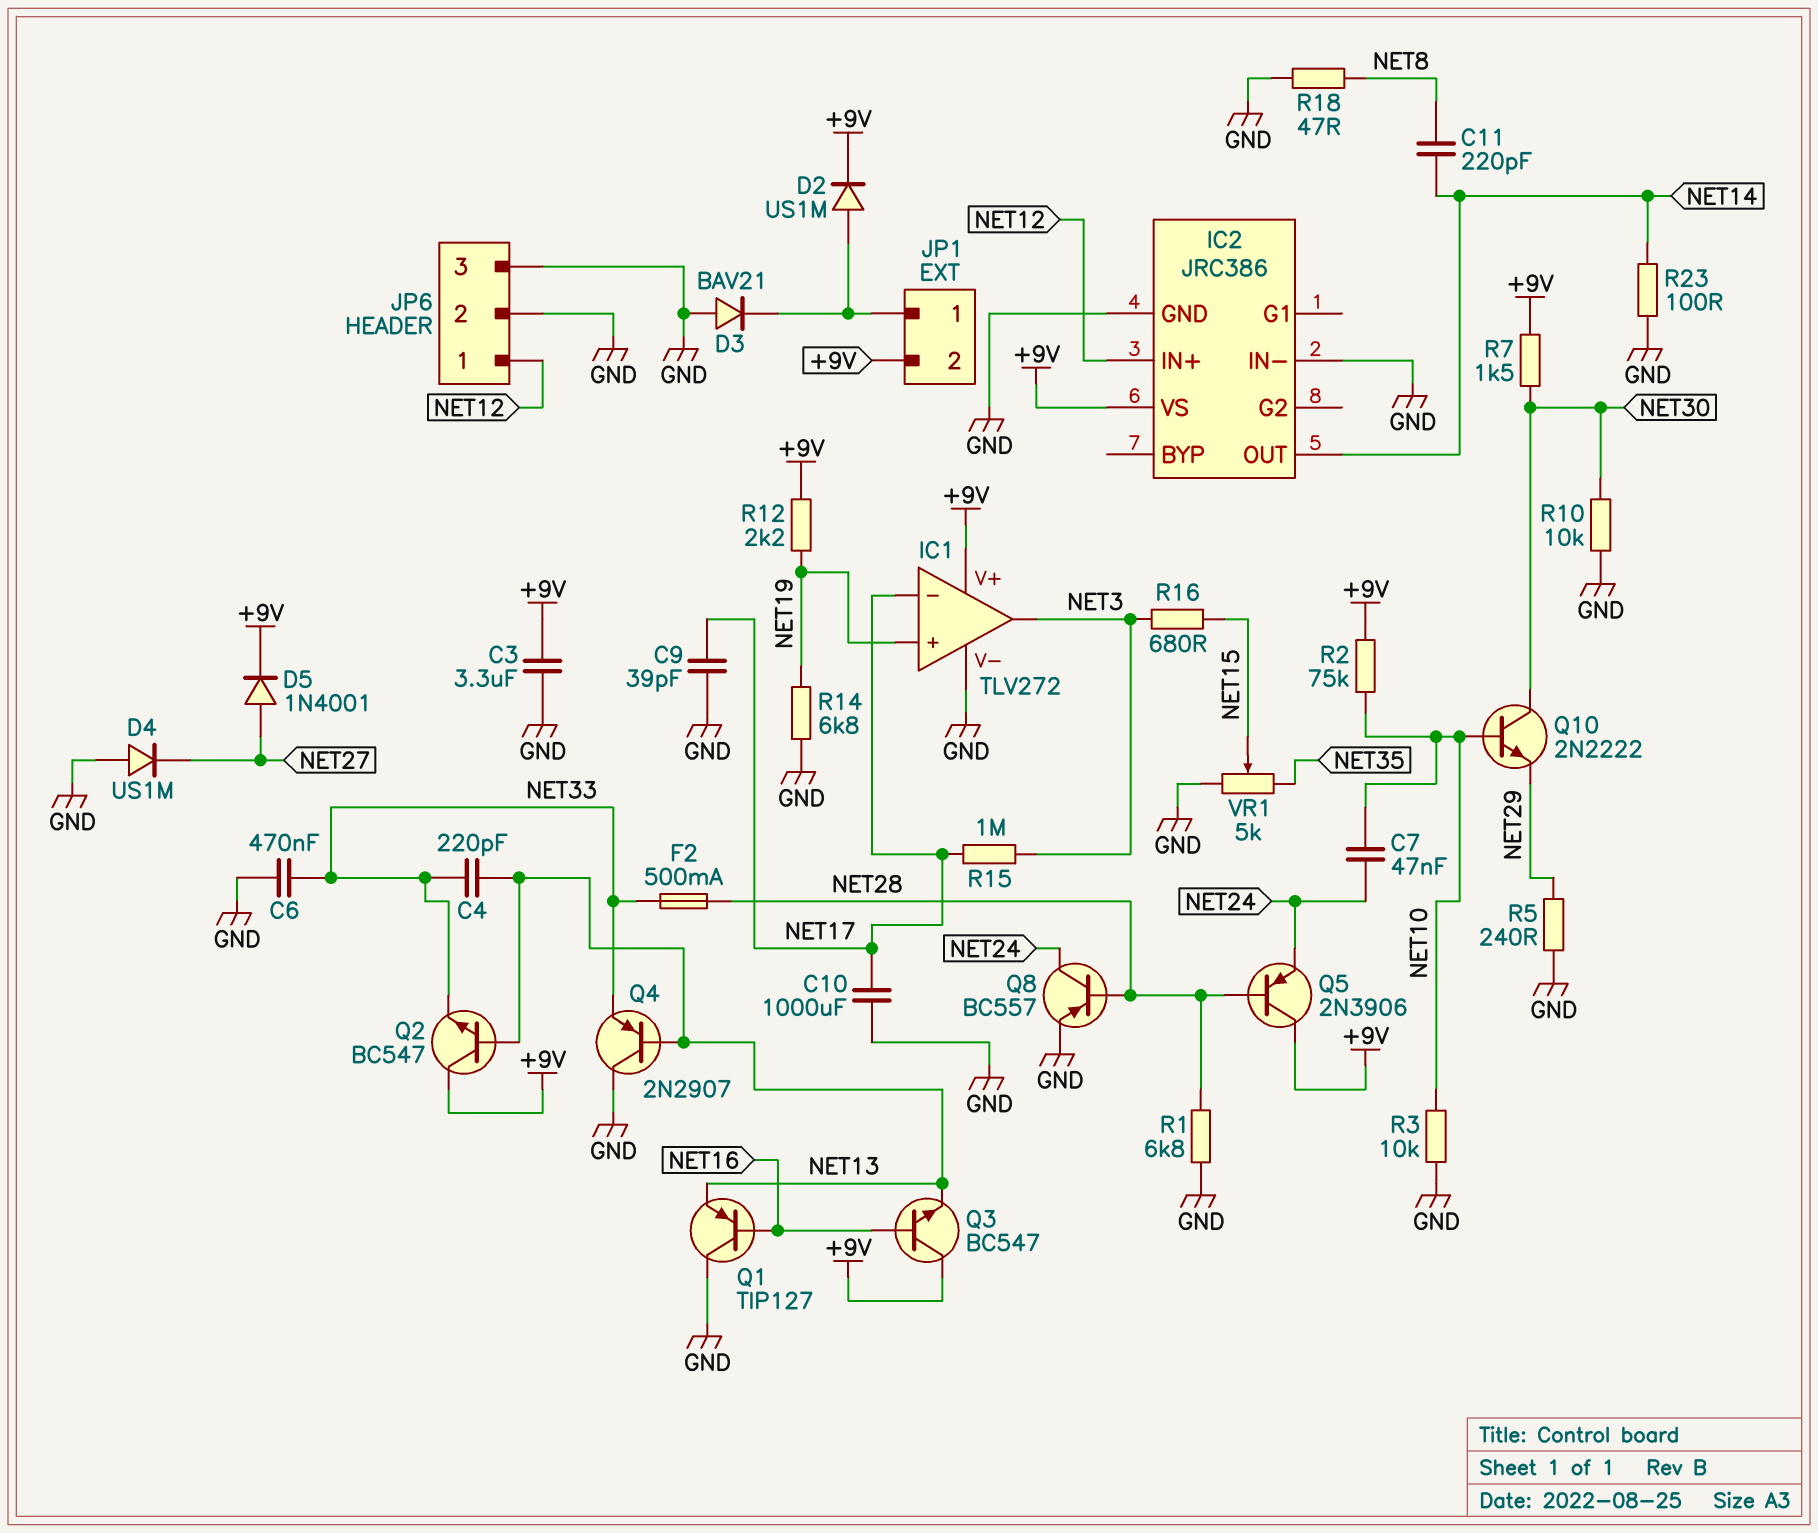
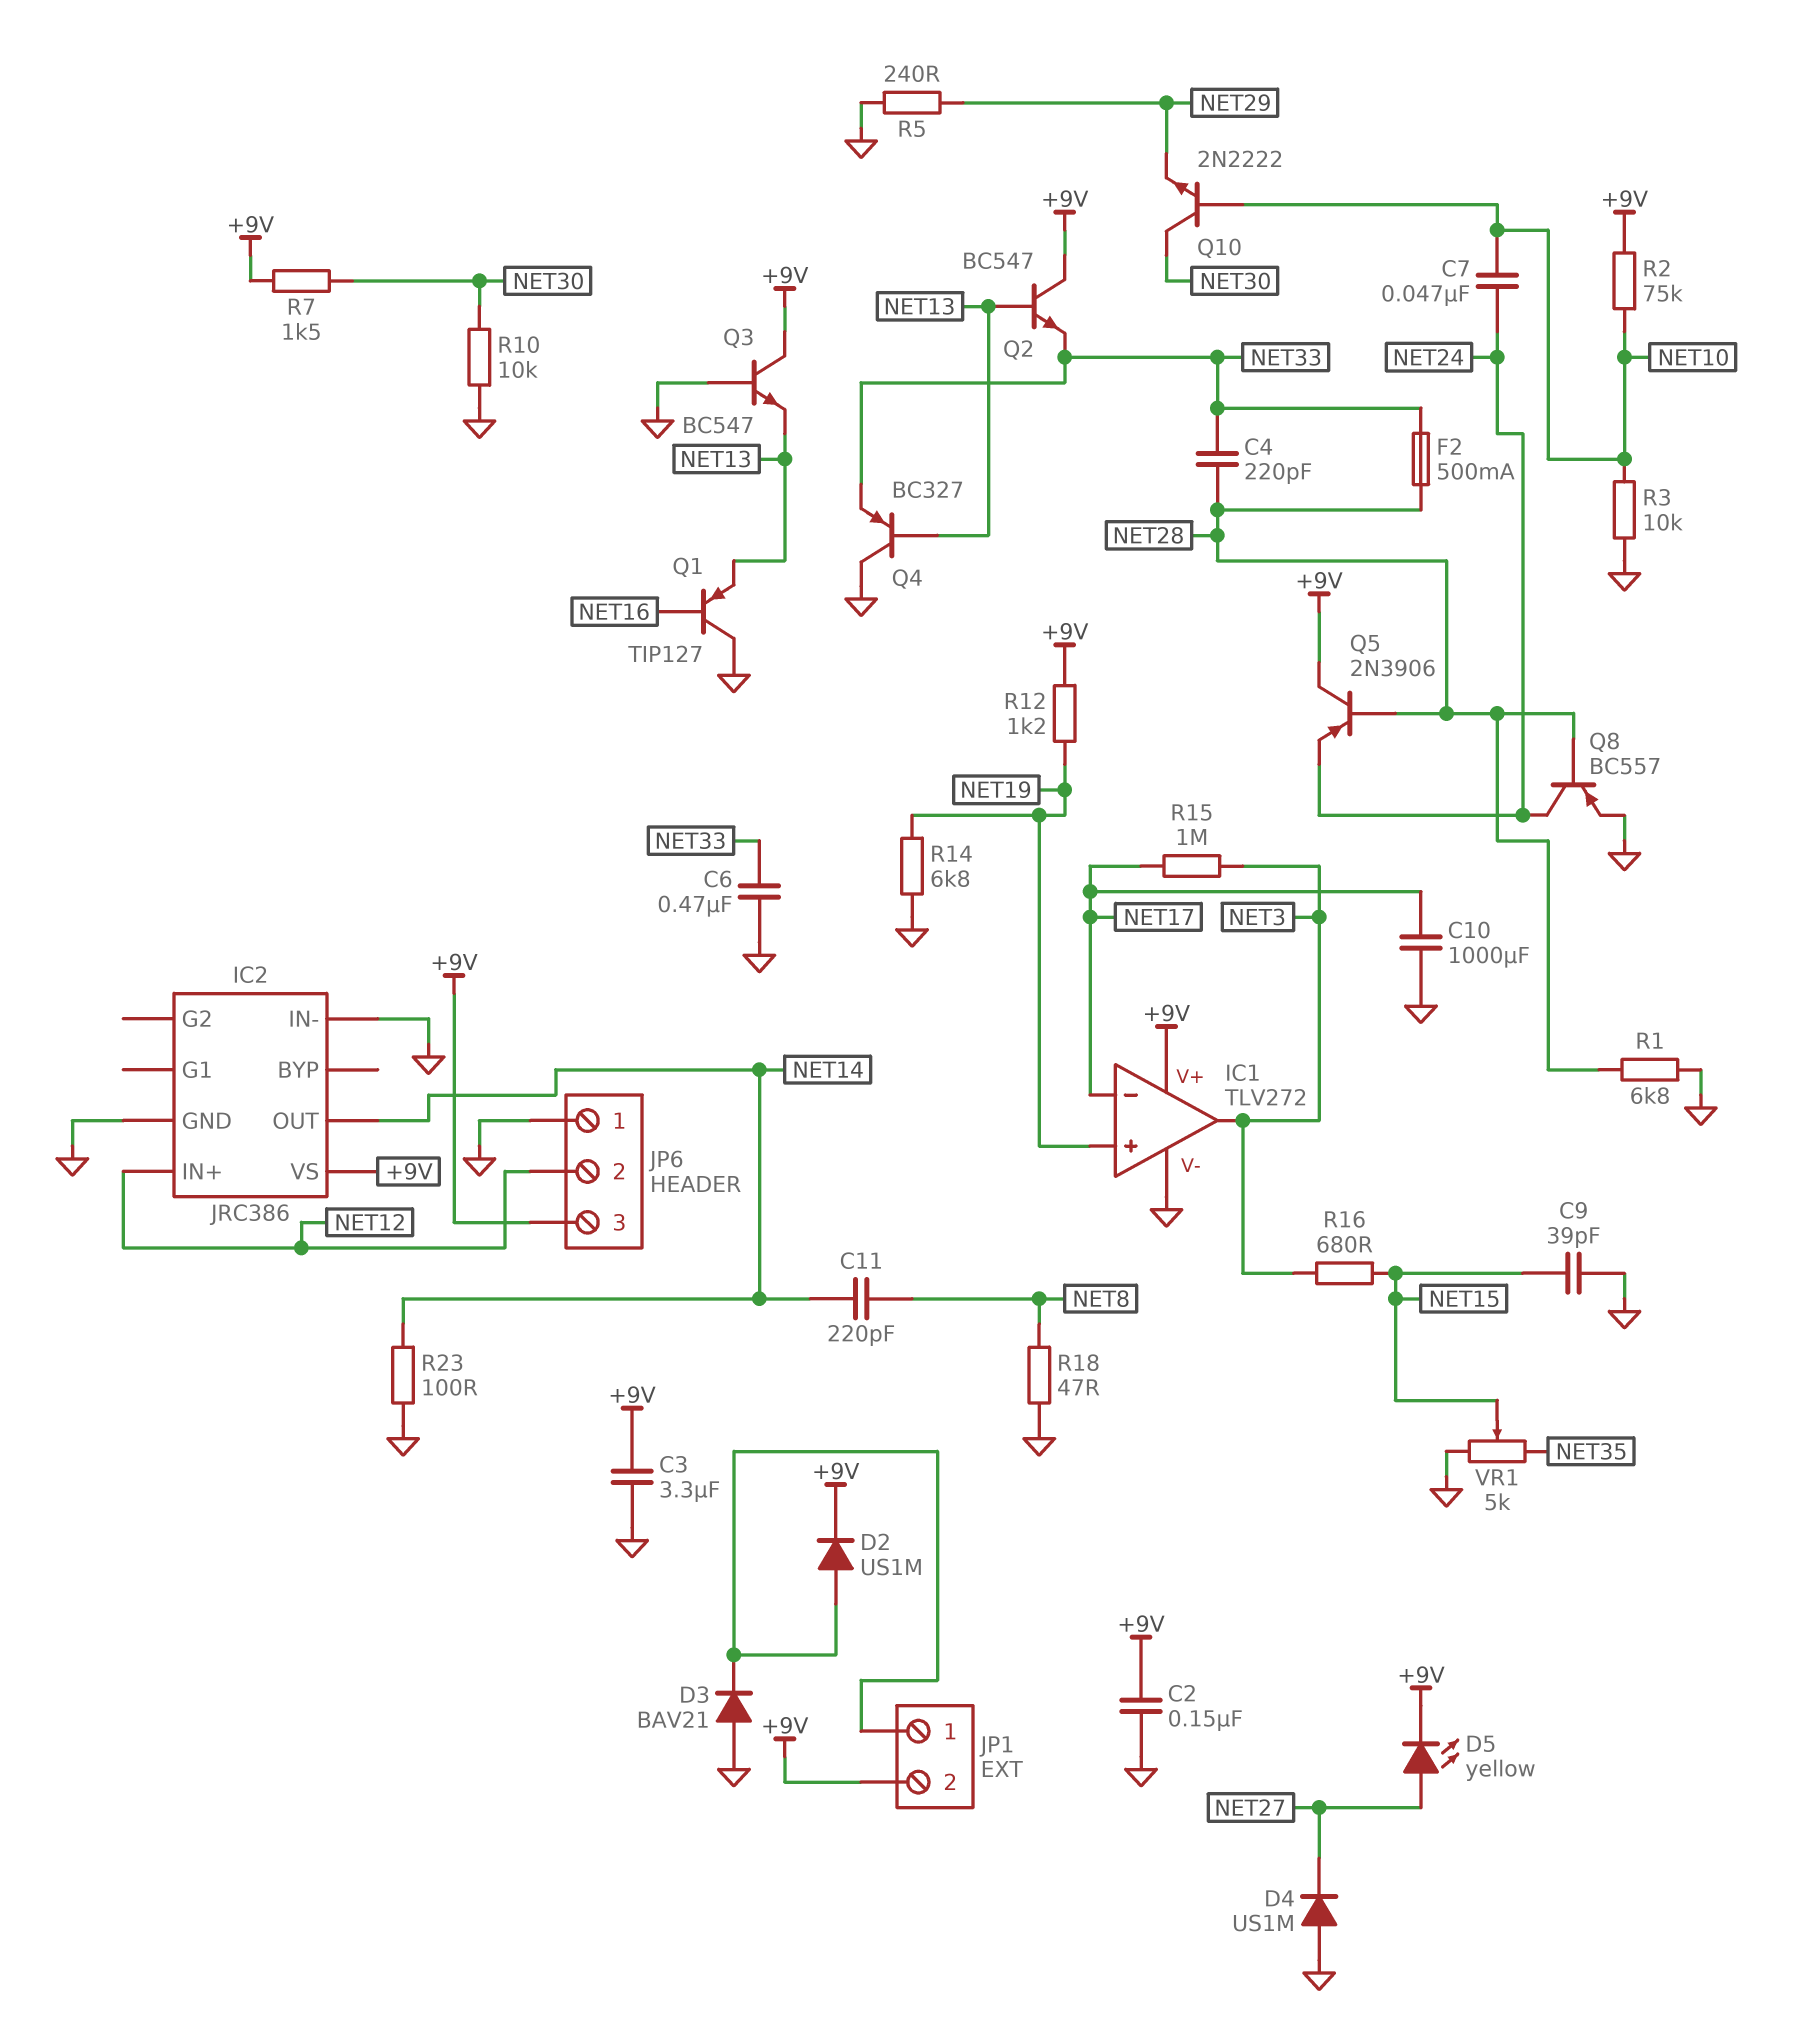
C2: none -> 150nF (+9V, GND)
C4: 220pF (NET13, NET33) -> 220pF (NET28, NET33)
C9: 39pF (GND, NET17) -> 39pF (GND, NET15)
D5: diode 1N4001 (A NET27, K +9V) -> LED yellow (A NET27, K +9V)
JP6 pin 1: NET12 -> GND
JP6 pin 2: GND -> NET12
JP6 pin 3: GND -> +9V
Q3: NPN BC547 (B NET16, C +9V, E NET13) -> NPN BC547 (B GND, C +9V, E NET13)
Q4: PNP 2N2907 (B NET13, C GND, E NET33) -> PNP BC327 (B NET13, C GND, E NET33)
R12: 2.2k (+9V, NET19) -> 1.2k (+9V, NET19)

